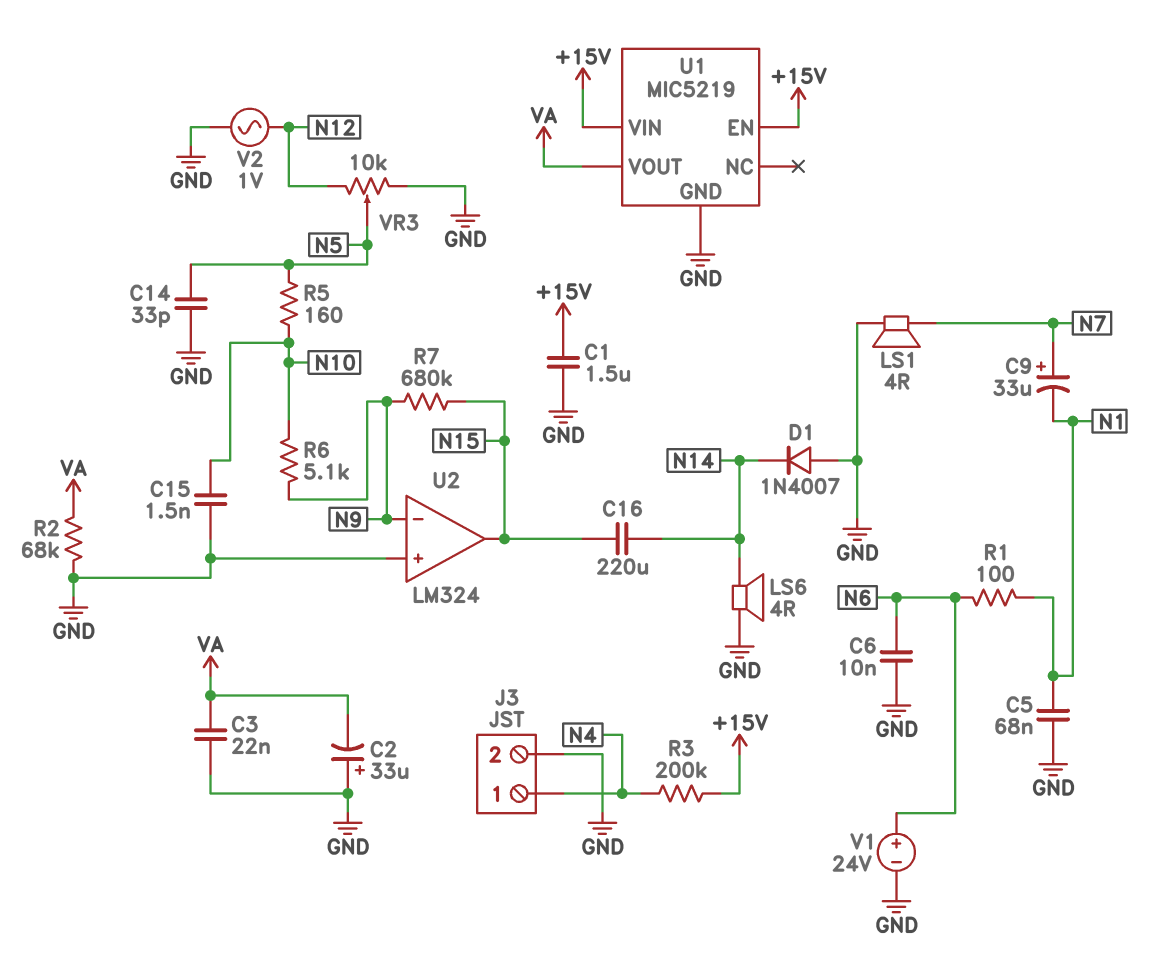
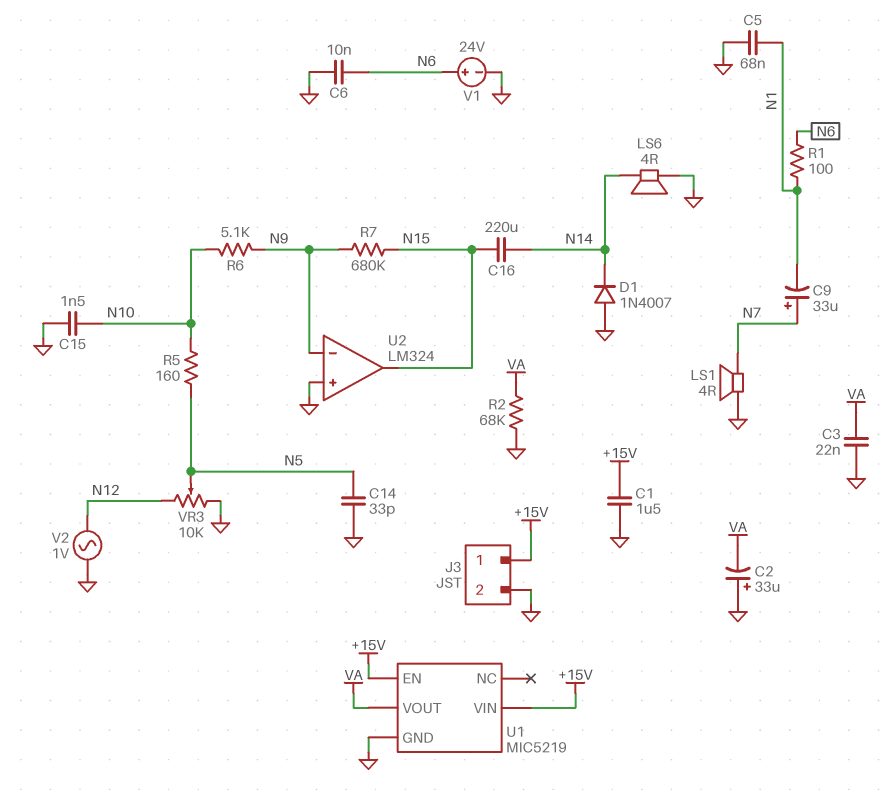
J3 pin 1: N4 -> +15V
R3: 200k (+15V, N4) -> none

